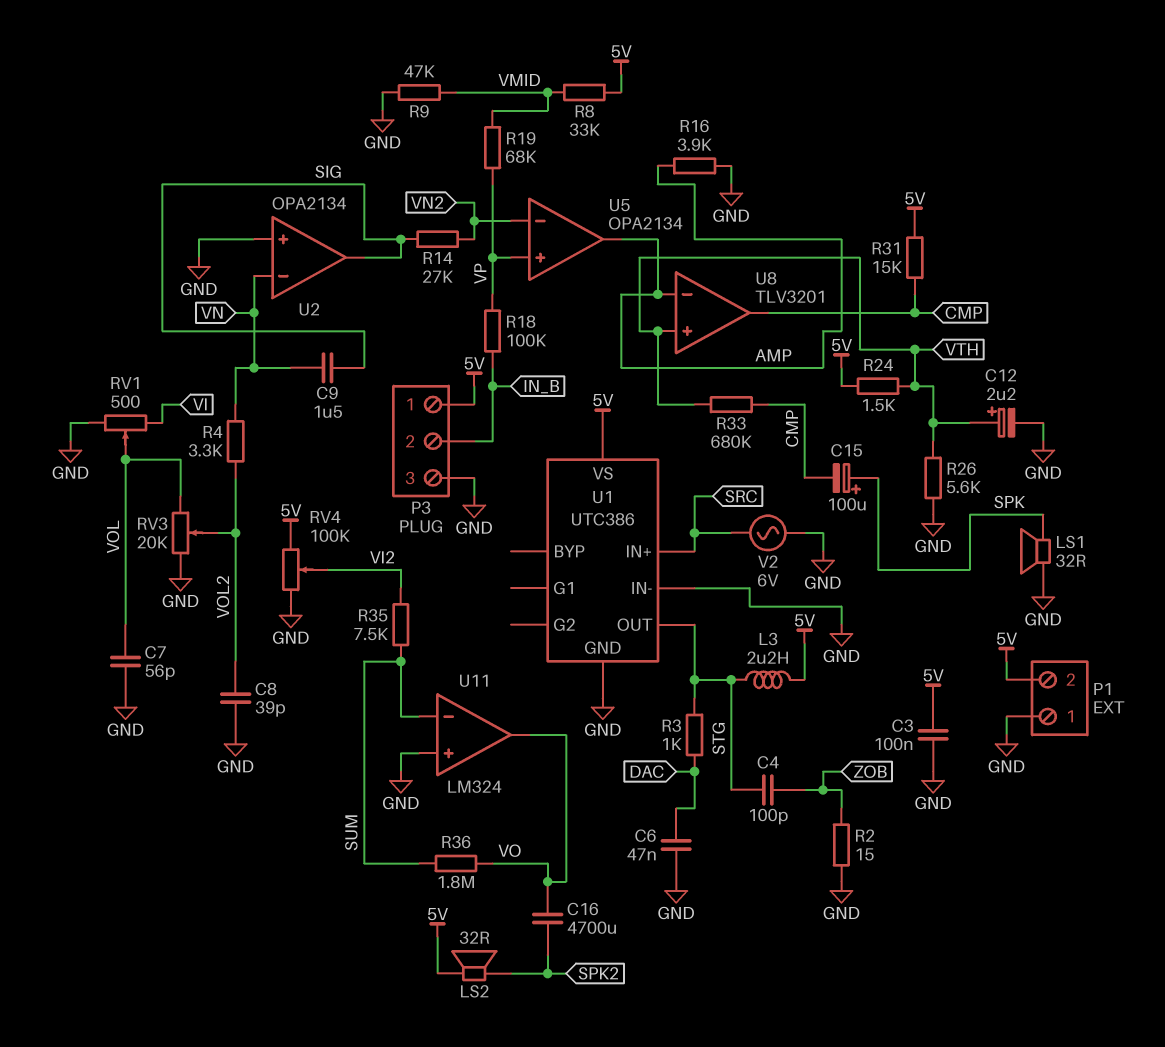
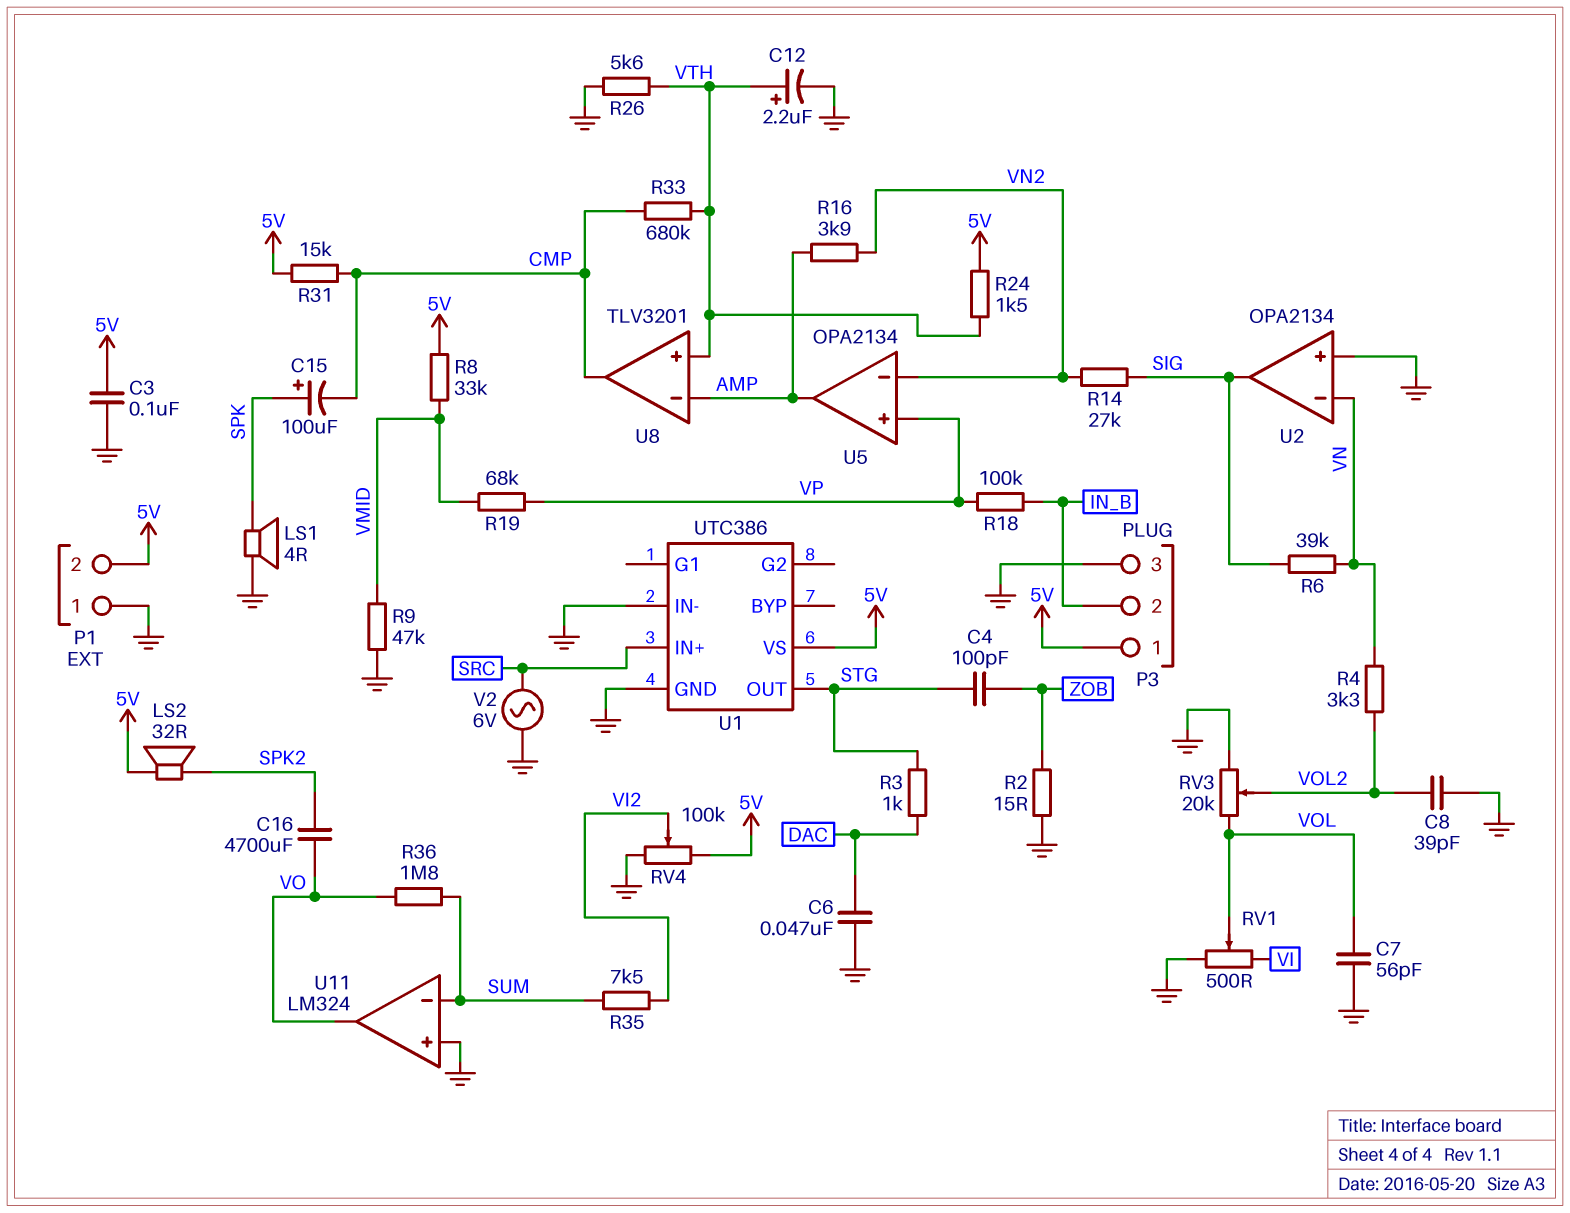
C9: 1.5uF (SIG, VN) -> none
L3: 2.2uH (5V, STG) -> none
LS1: speaker 32R (GND, SPK) -> speaker 4R (GND, SPK)
R6: none -> 39k (SIG, VN)
R16: 3.9k (AMP, GND) -> 3.9k (AMP, VN2)

